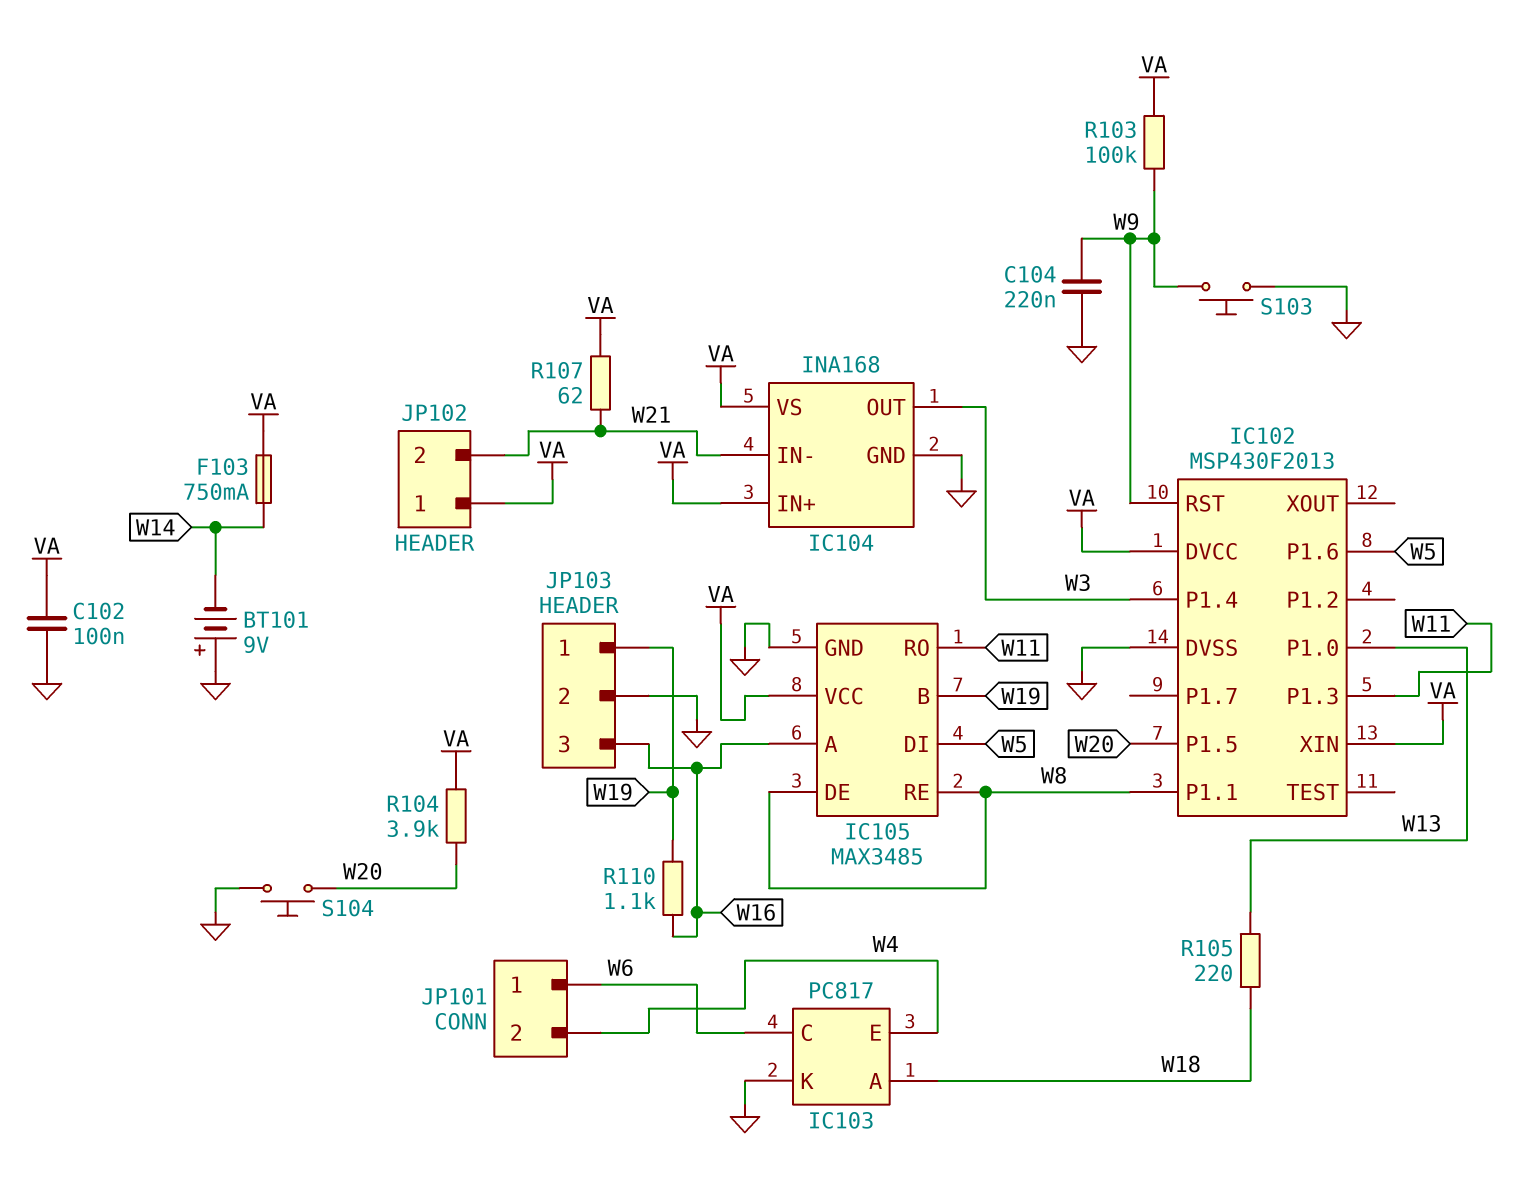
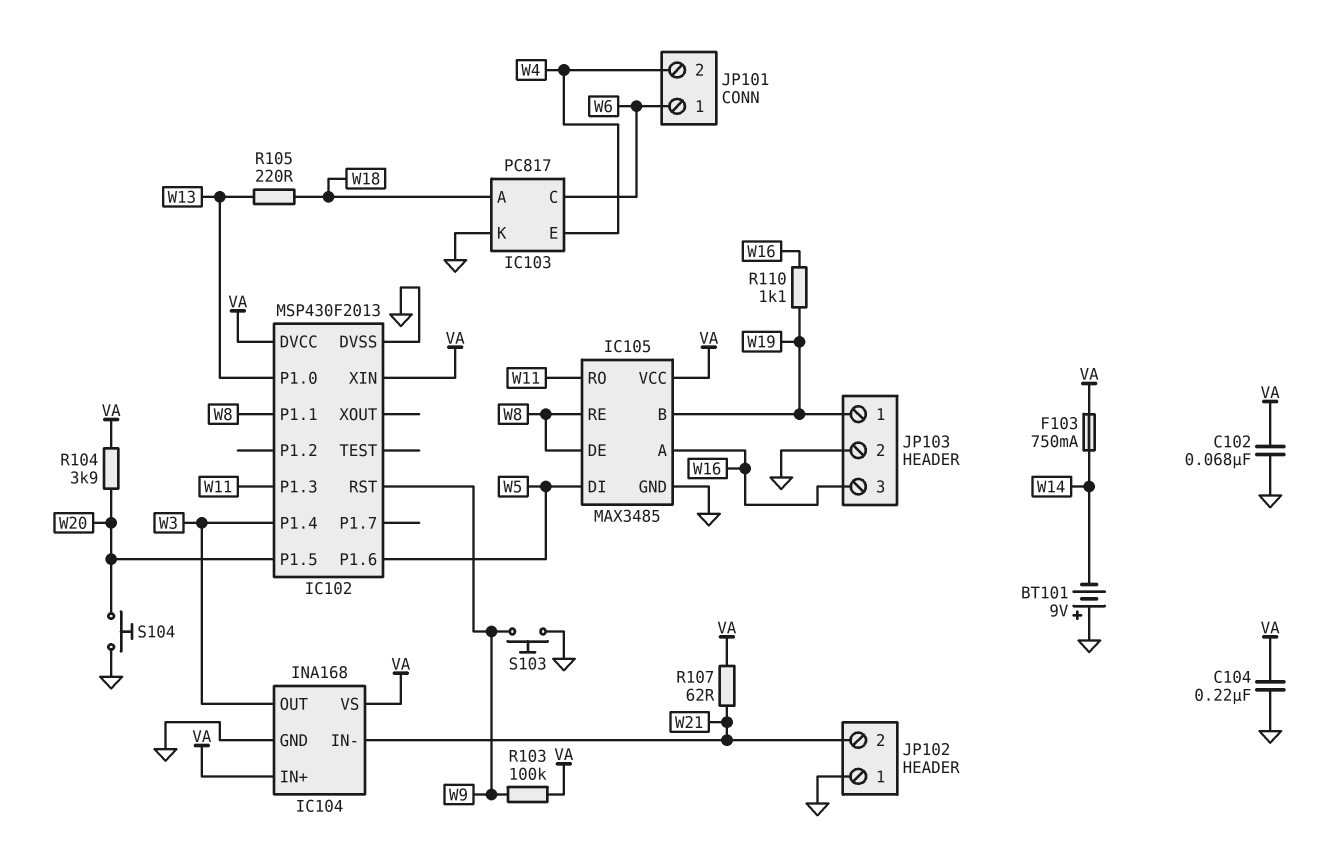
C102: 100nF (GND, VA) -> 68nF (GND, VA)
C104: 220nF (GND, W9) -> 220nF (GND, VA)
JP102 pin 1: VA -> GND

